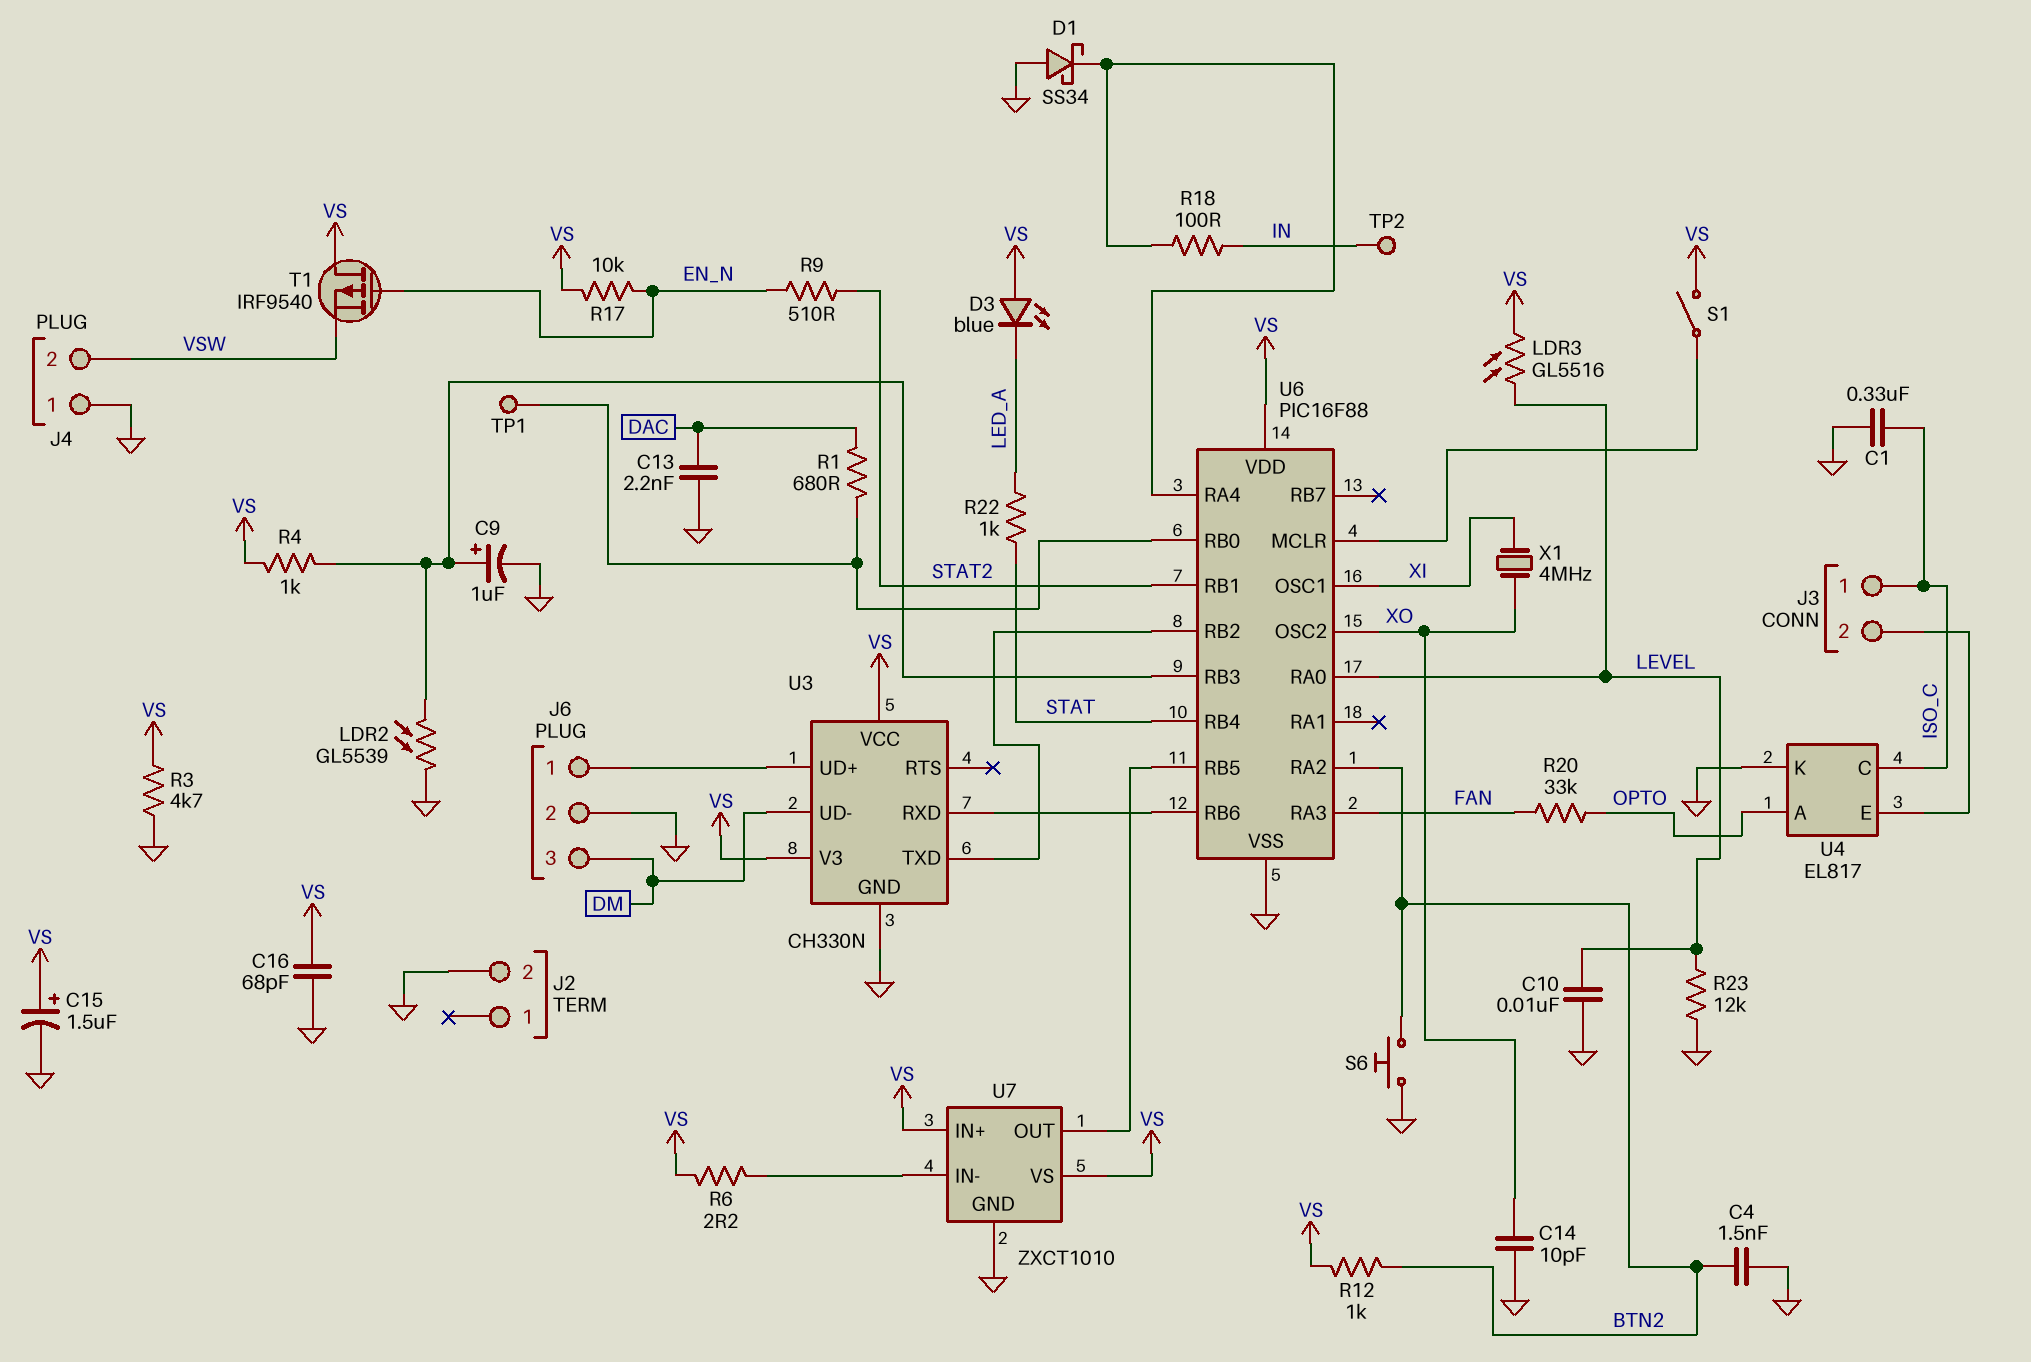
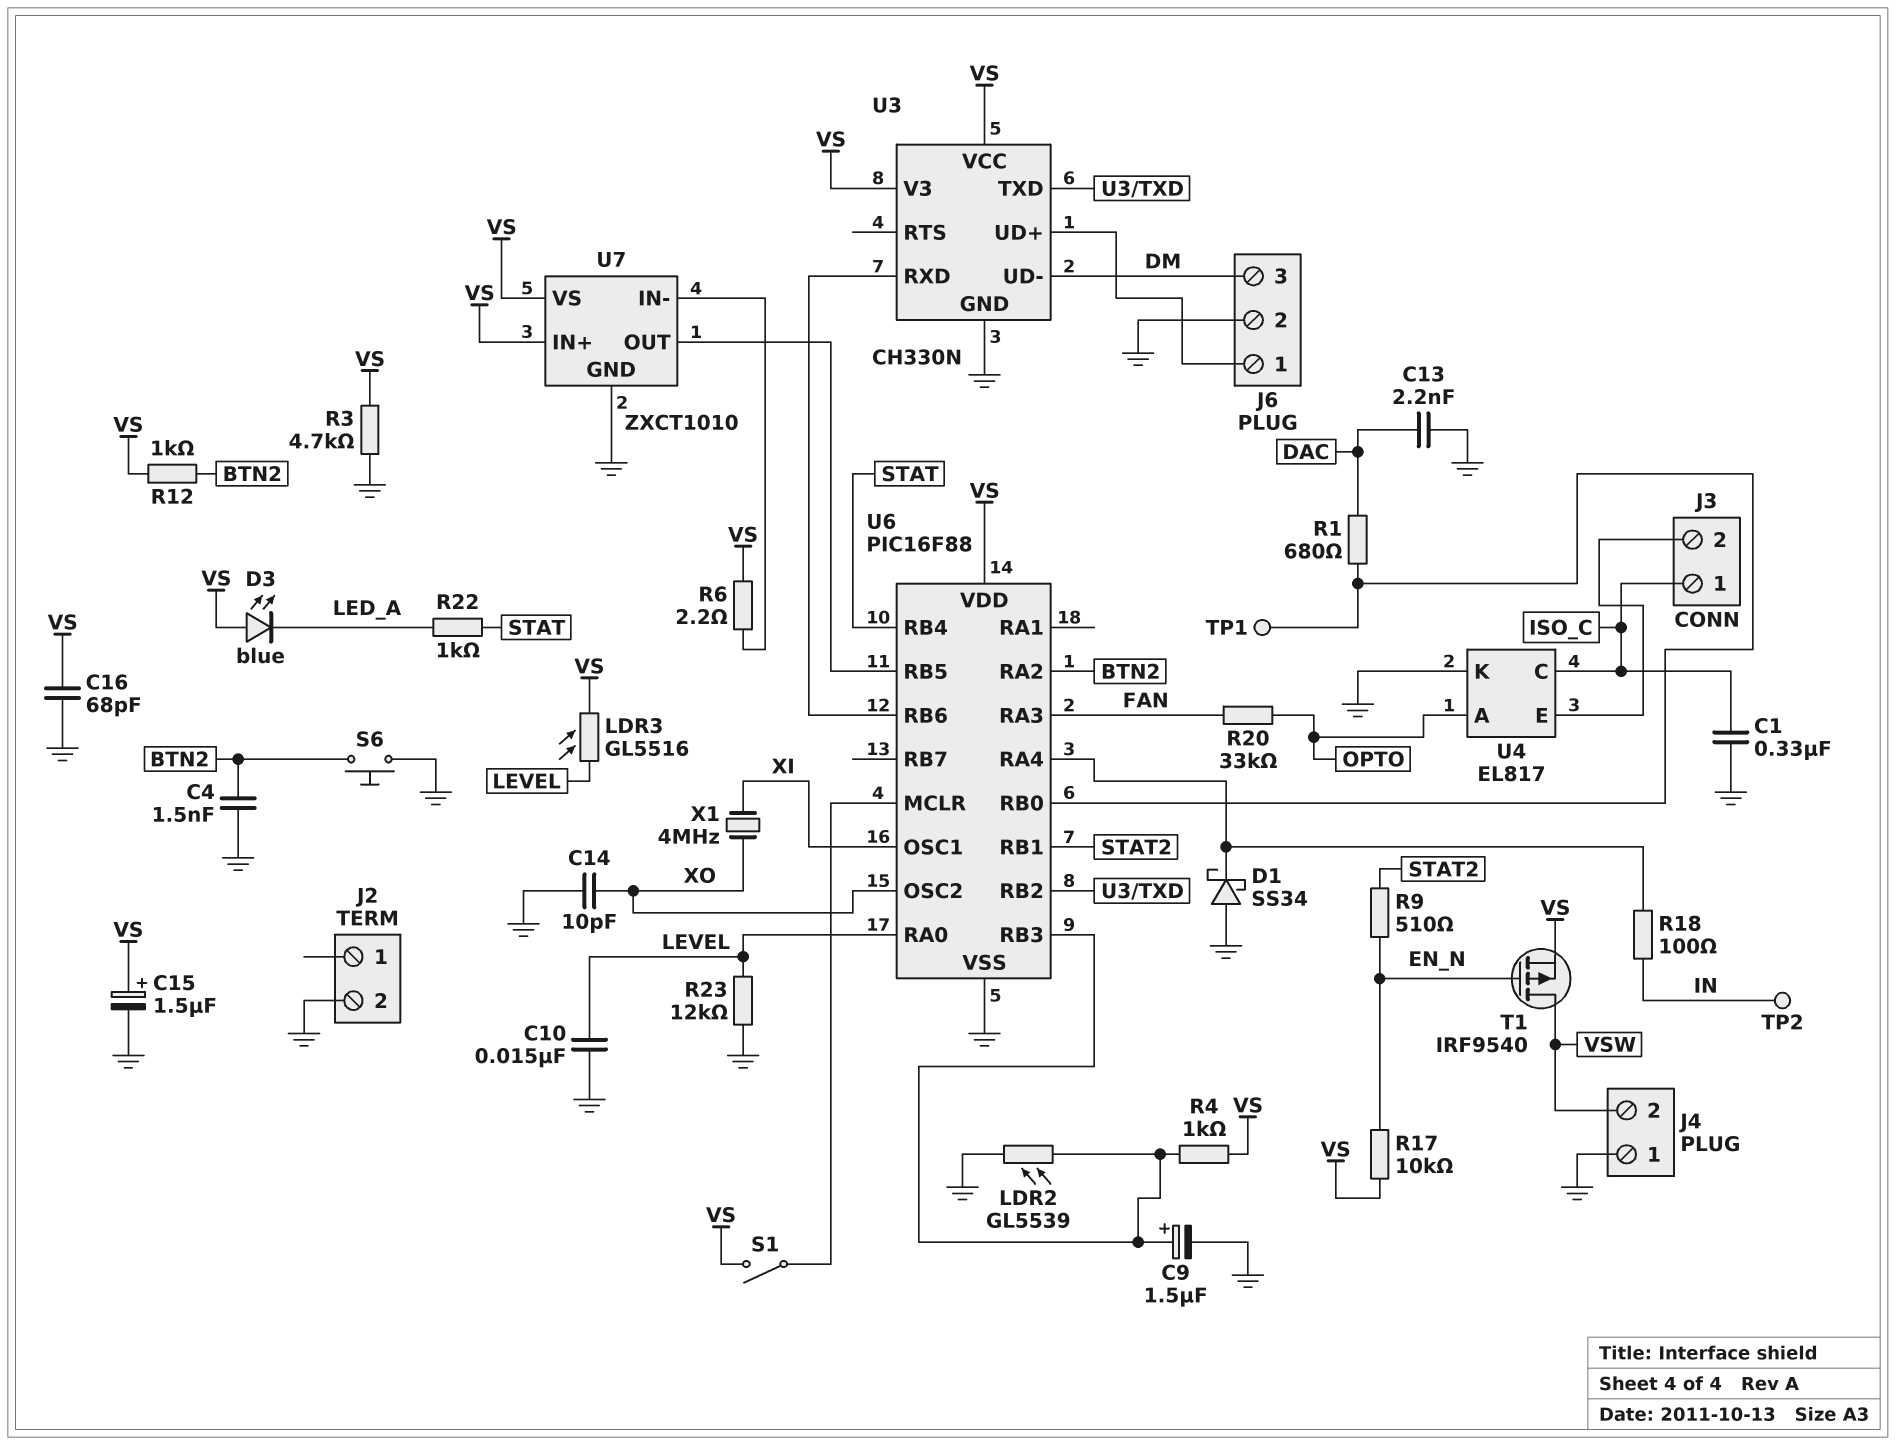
C9: 1uF (plus U6/RB3, minus GND) -> 1.5uF (plus U6/RB3, minus GND)
C10: 10nF (GND, LEVEL) -> 15nF (GND, LEVEL)
T1: PMOS IRF9540 (G EN_N, D VS, S VSW) -> PMOS IRF9540 (G EN_N, D VSW, S VS)

